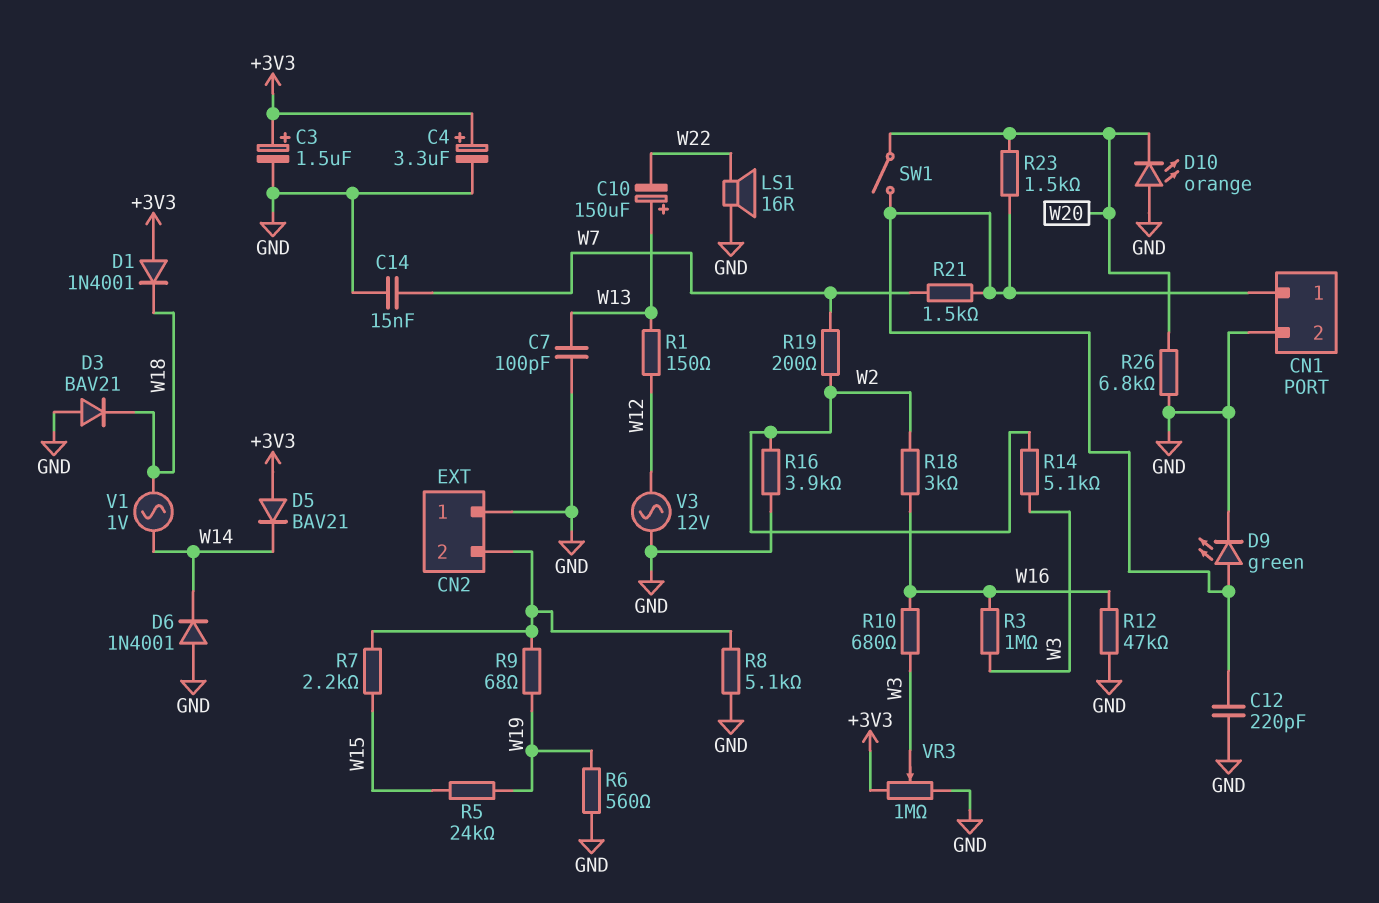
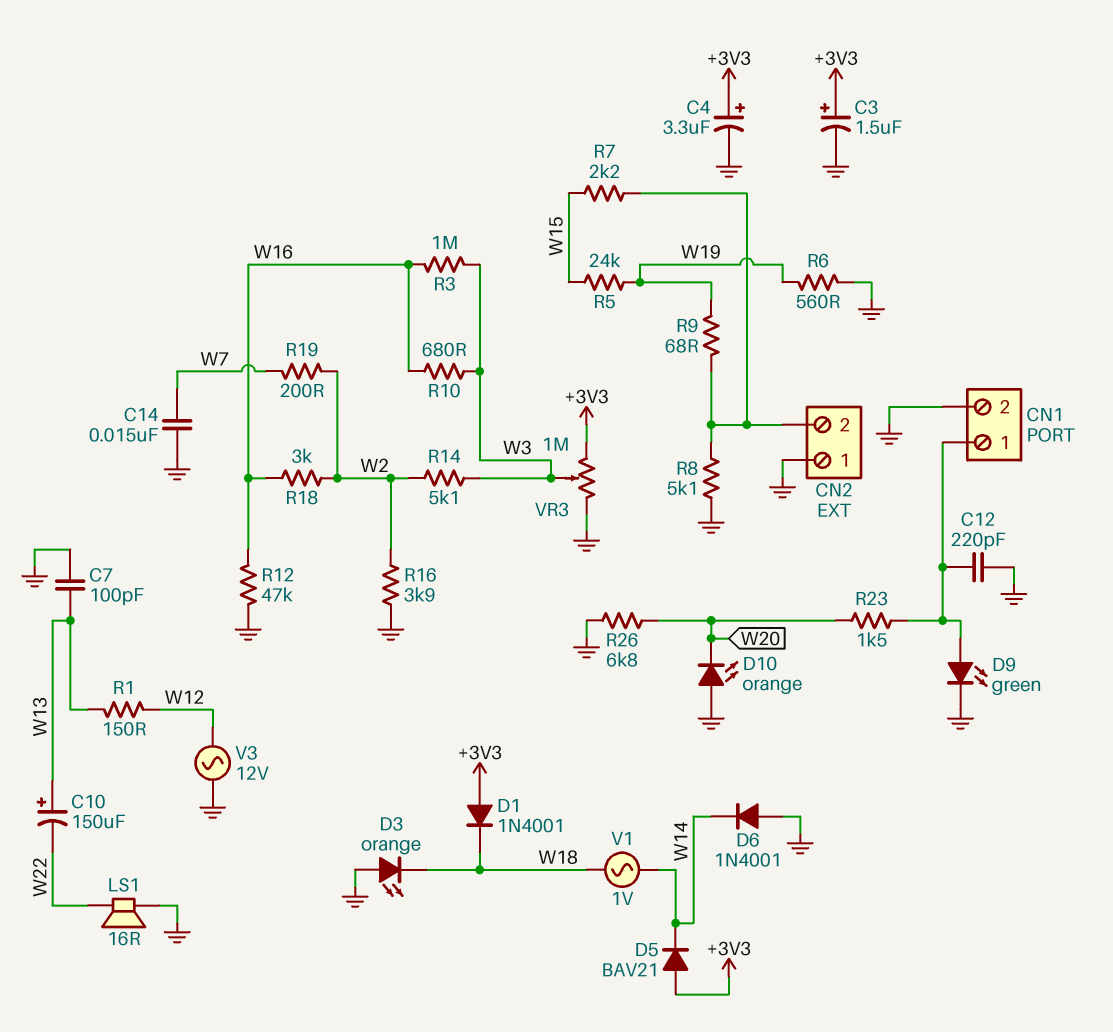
D3: diode BAV21 (A GND, K W18) -> LED orange (A GND, K W18)
R21: 1.5k (CN1/1, W7) -> none
SW1: switch (CN1/1, W20) -> none

